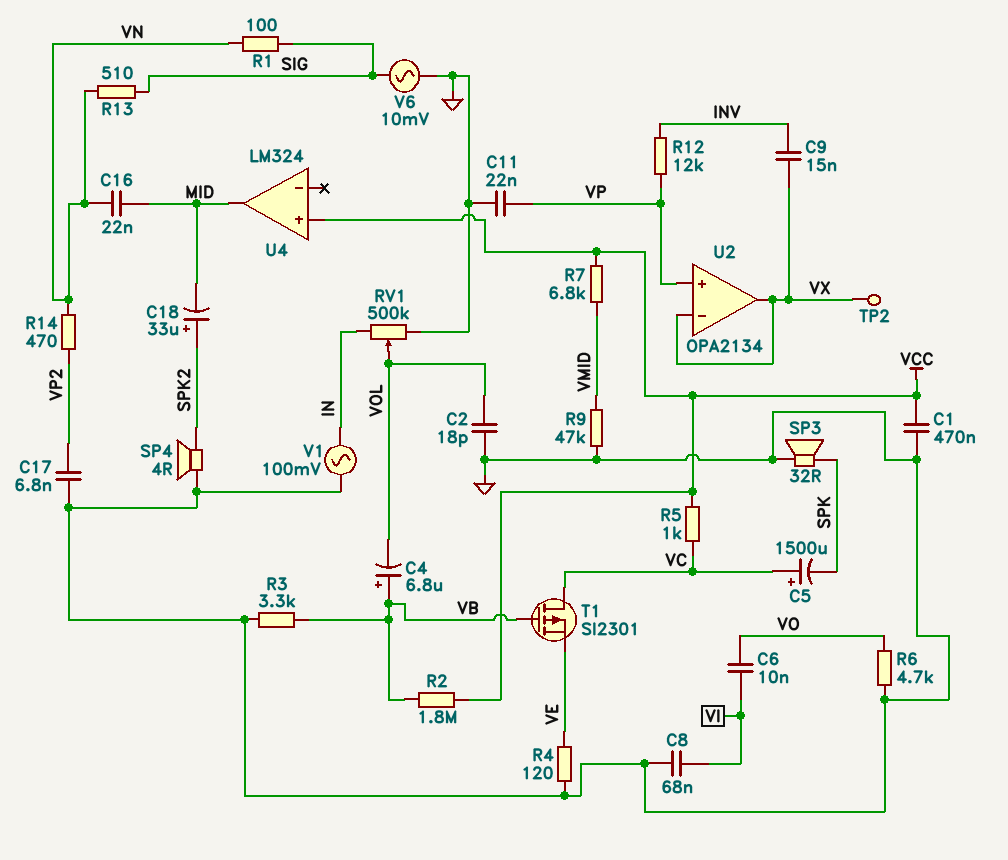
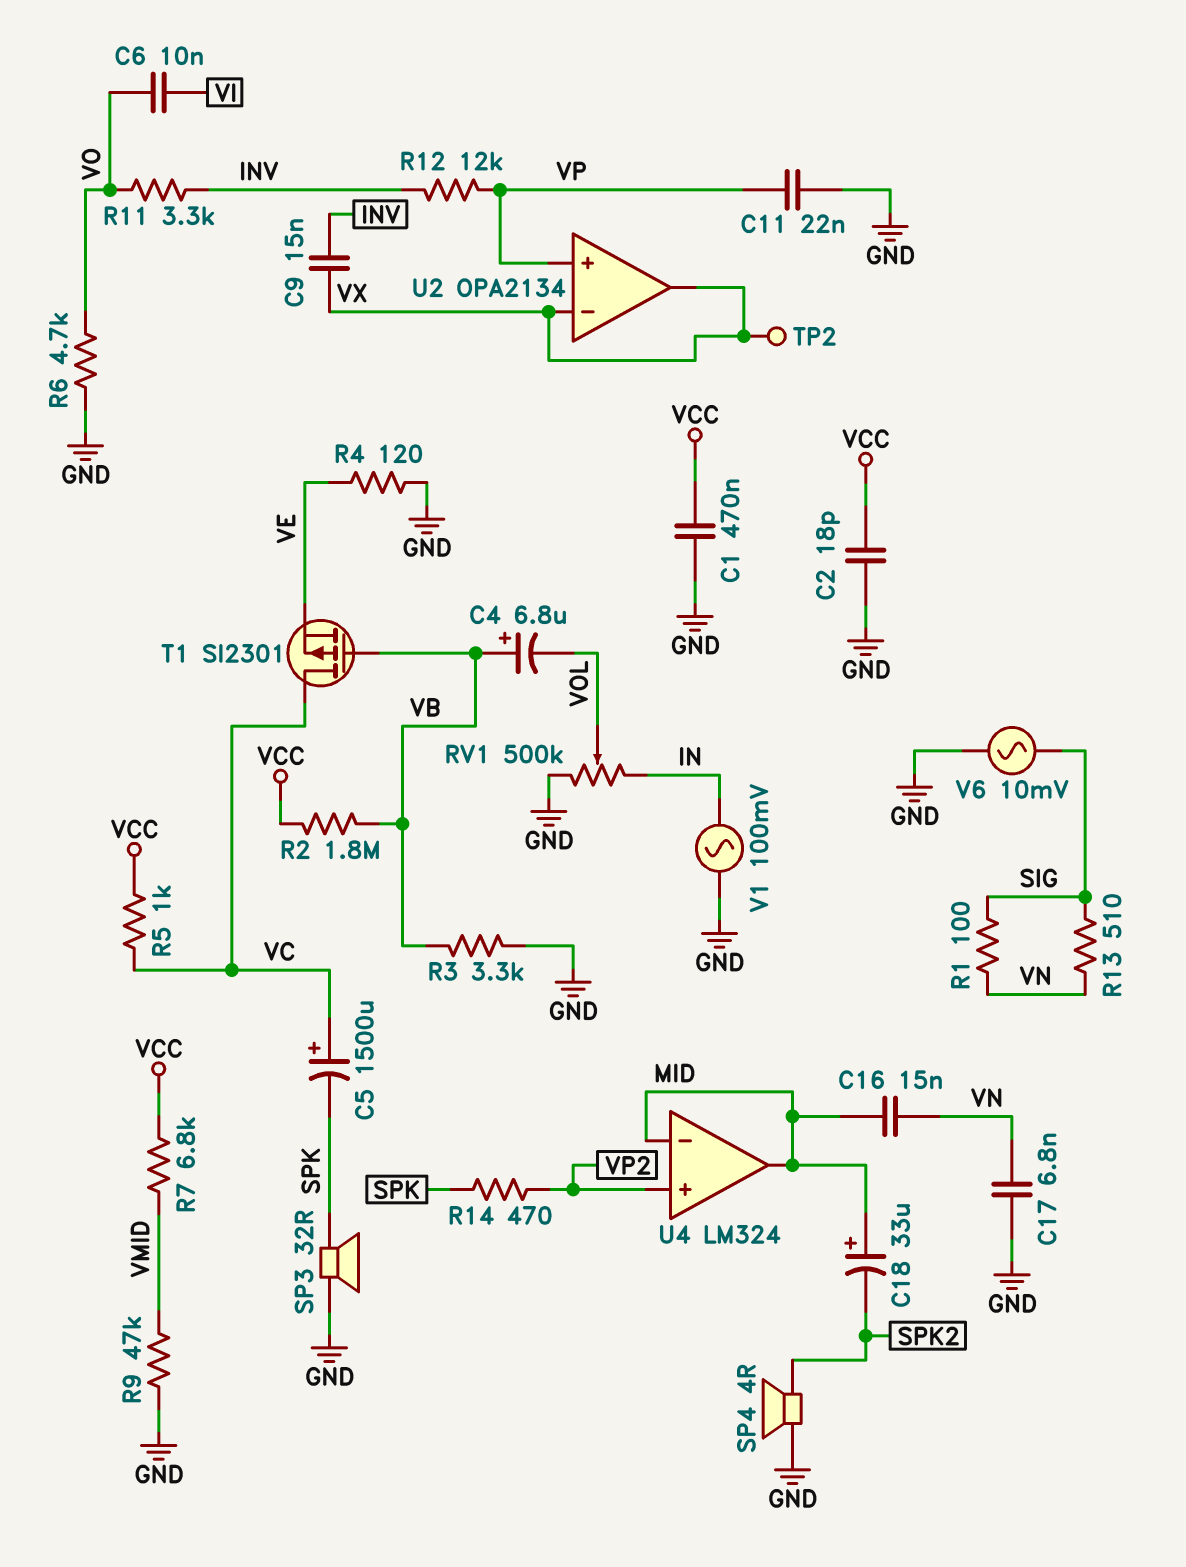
C2: 18pF (GND, VOL) -> 18pF (GND, VCC)
C8: 68nF (GND, VI) -> none
C16: 22nF (MID, VN) -> 15nF (MID, VN)
C17: 6.8nF (GND, VP2) -> 6.8nF (GND, VN)
C18: 33uF (plus SPK2, minus MID) -> 33uF (plus MID, minus SPK2)
R11: none -> 3.3k (INV, VO)
R14: 470 (VN, VP2) -> 470 (SPK, VP2)
U4 pin in+: VCC -> VP2
U4 pin in-: none -> MID

